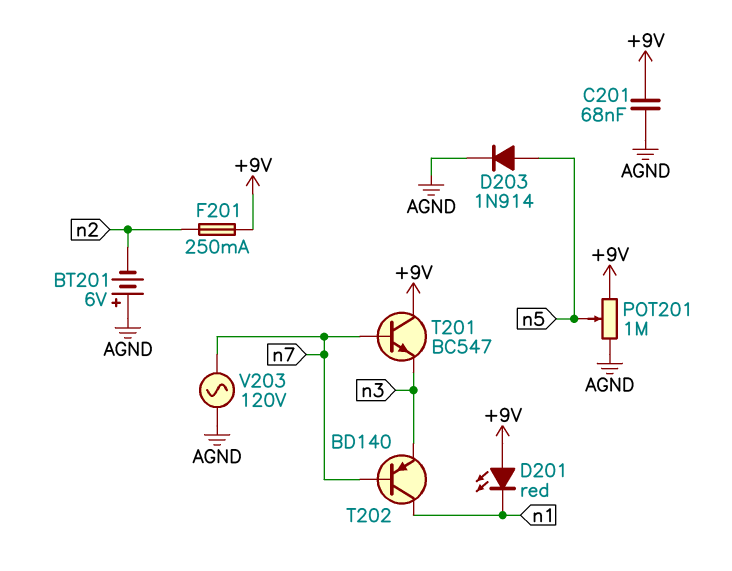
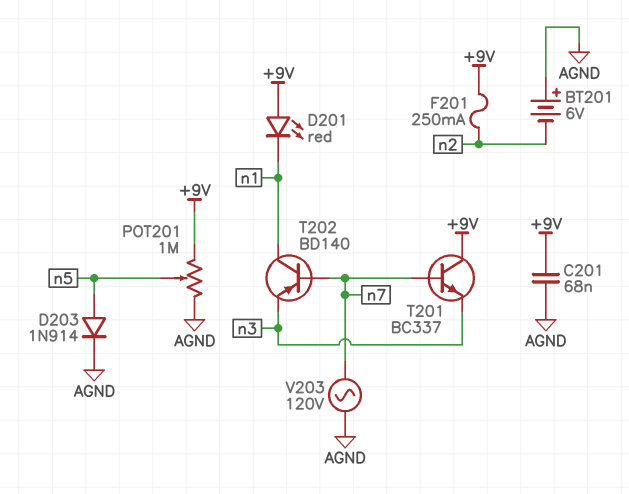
T201: NPN BC547 (B n7, C +9V, E n3) -> NPN BC337 (B n7, C +9V, E n3)

